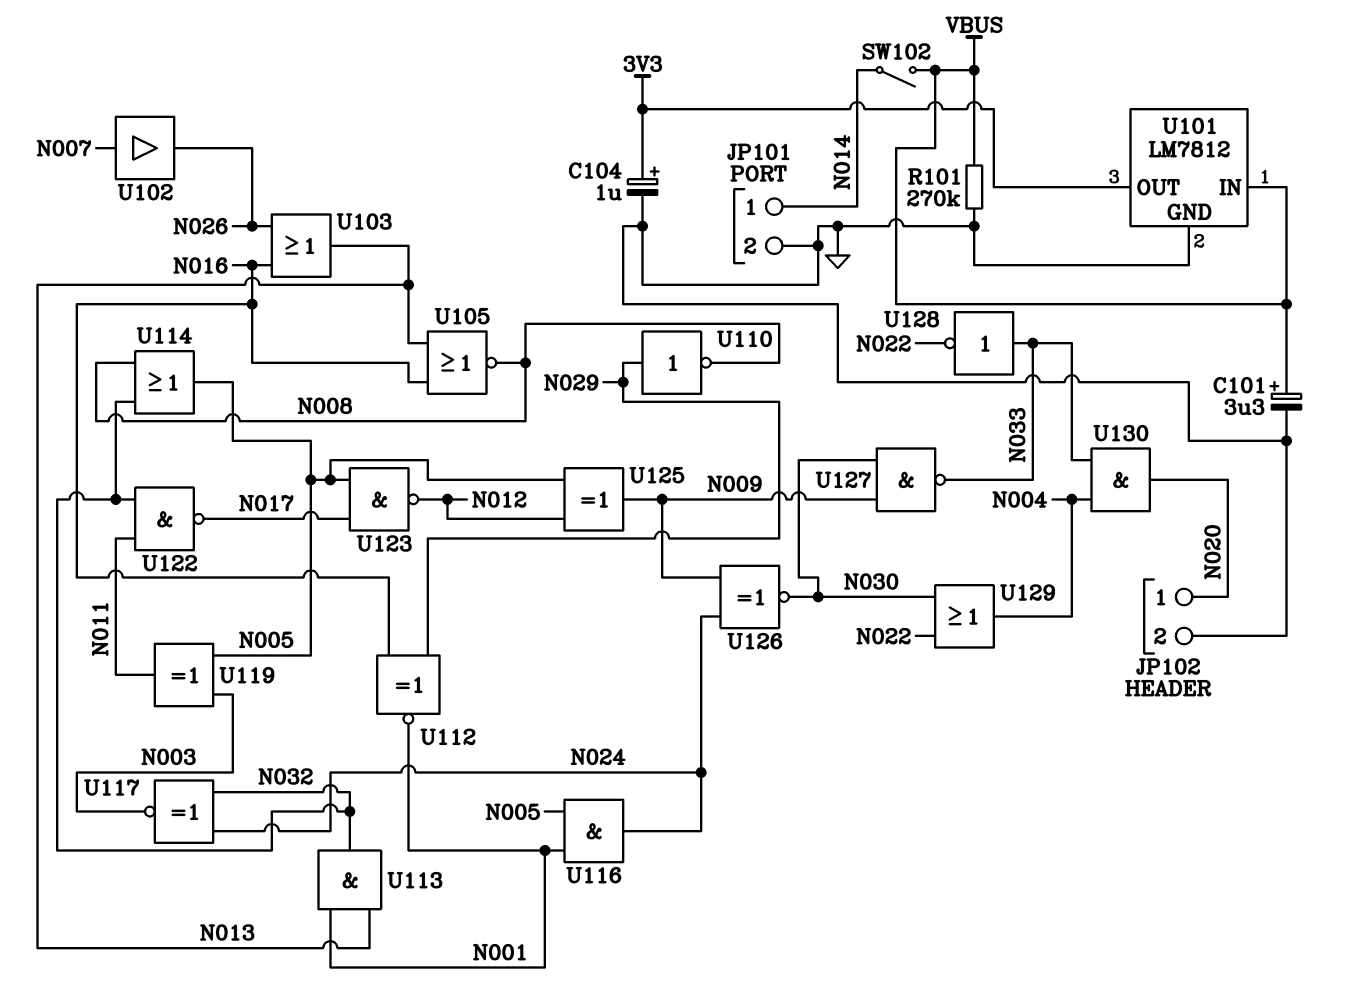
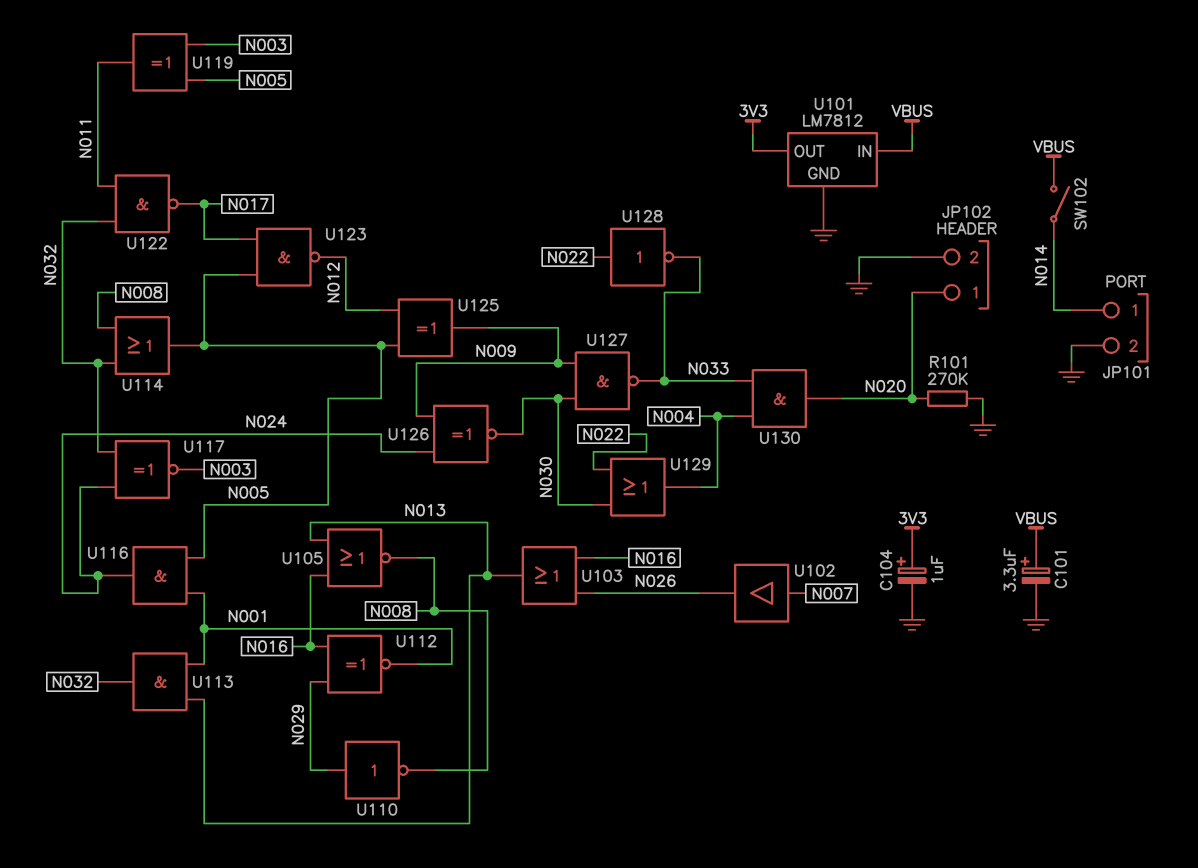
R101: 270k (GND, VBUS) -> 270k (GND, N020)
U128: NOT (in N033, out N022) -> NOT (in N022, out N033)

